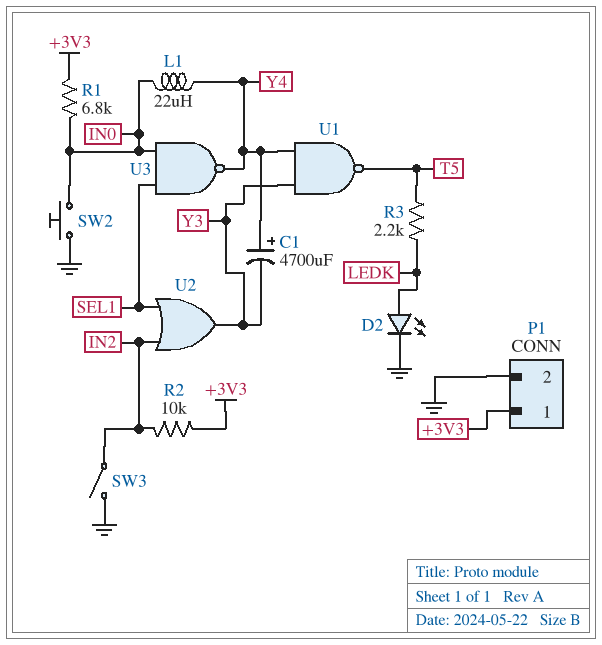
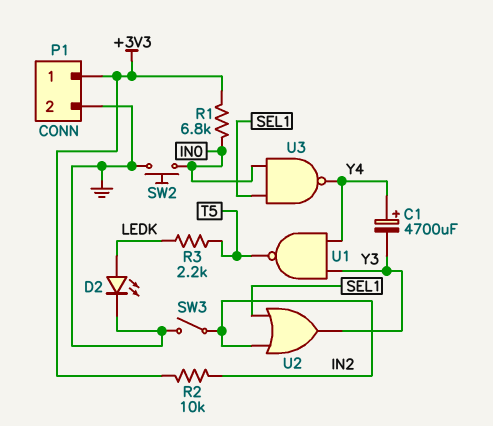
L1: 22uH (IN0, Y4) -> none

